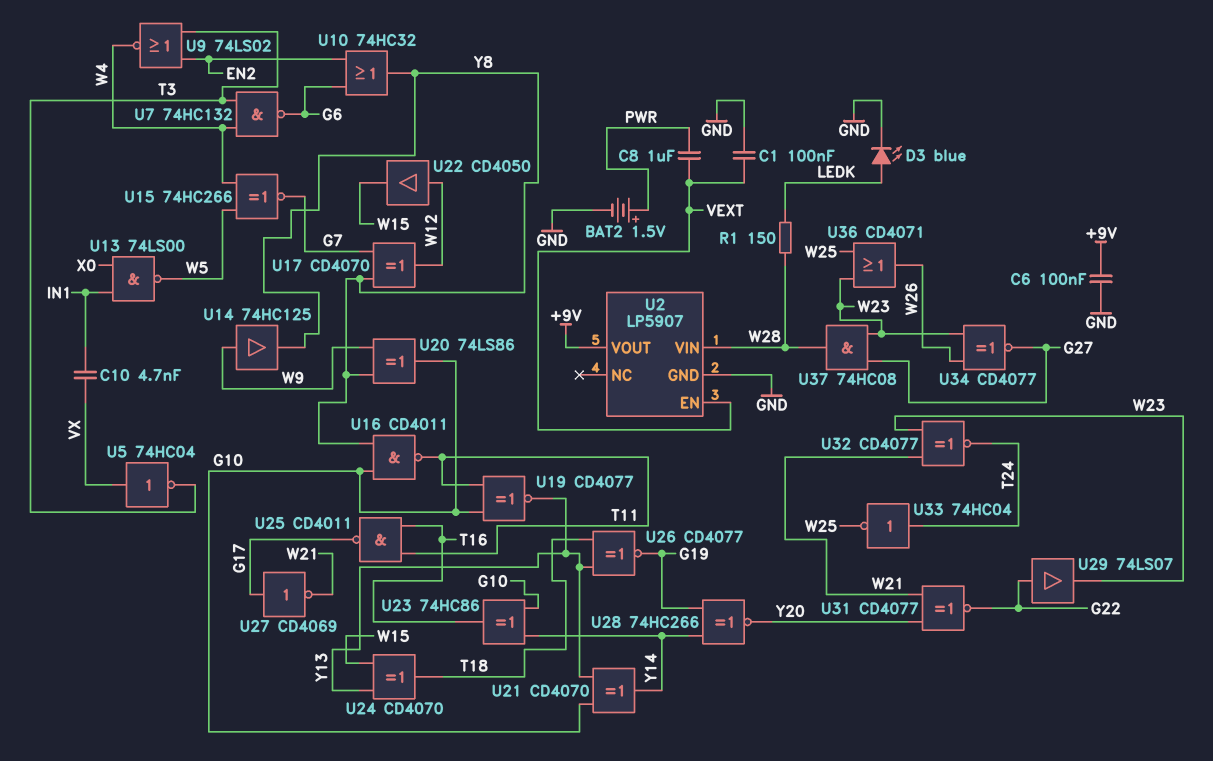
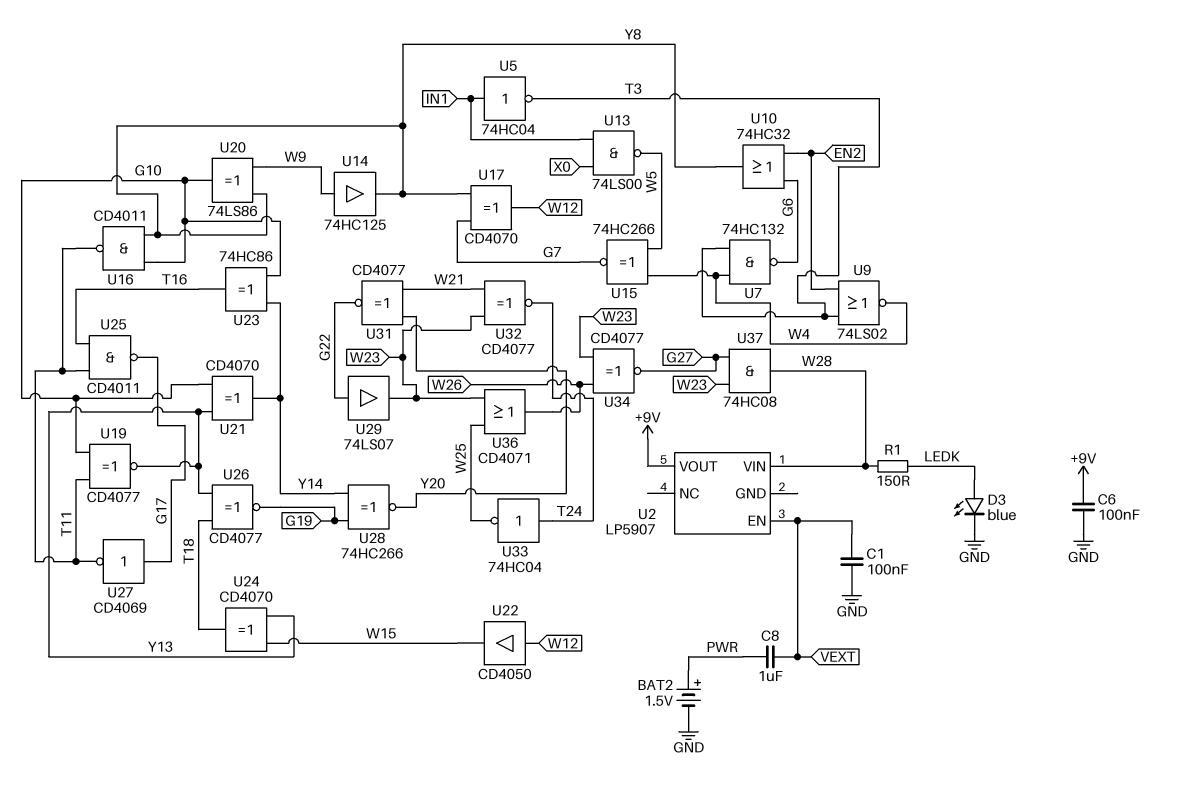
C10: 4.7nF (IN1, VX) -> none
U2 pin GND: GND -> none
U5: NOT 74HC04 (in VX, out T3) -> NOT 74HC04 (in IN1, out T3)
U27: NOT CD4069 (in G17, out W21) -> NOT CD4069 (in G17, out T11)

